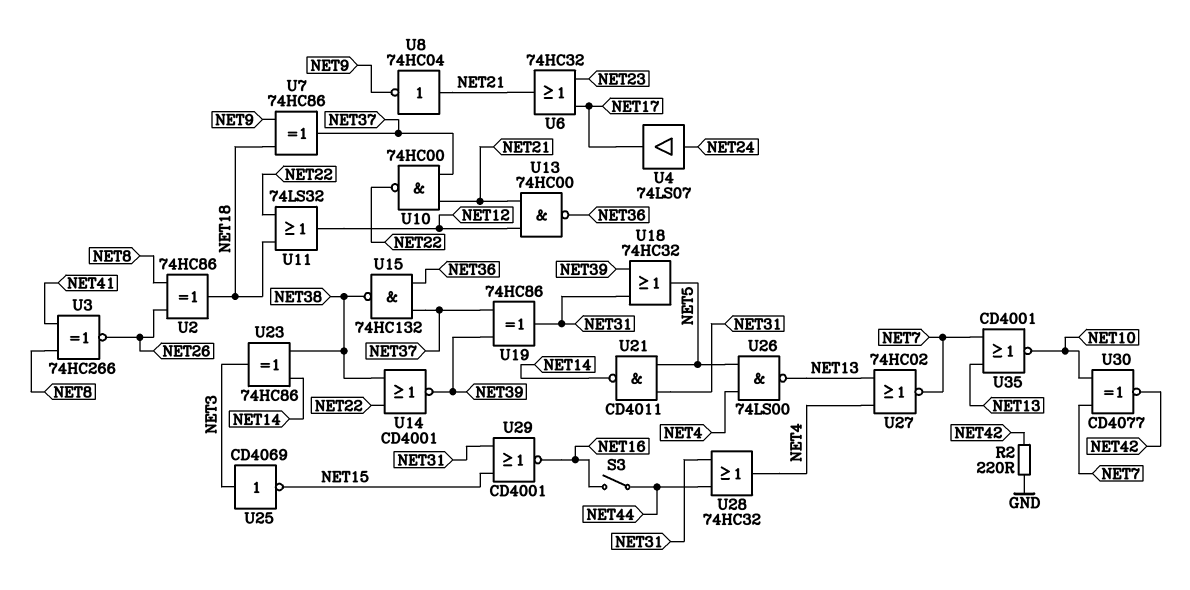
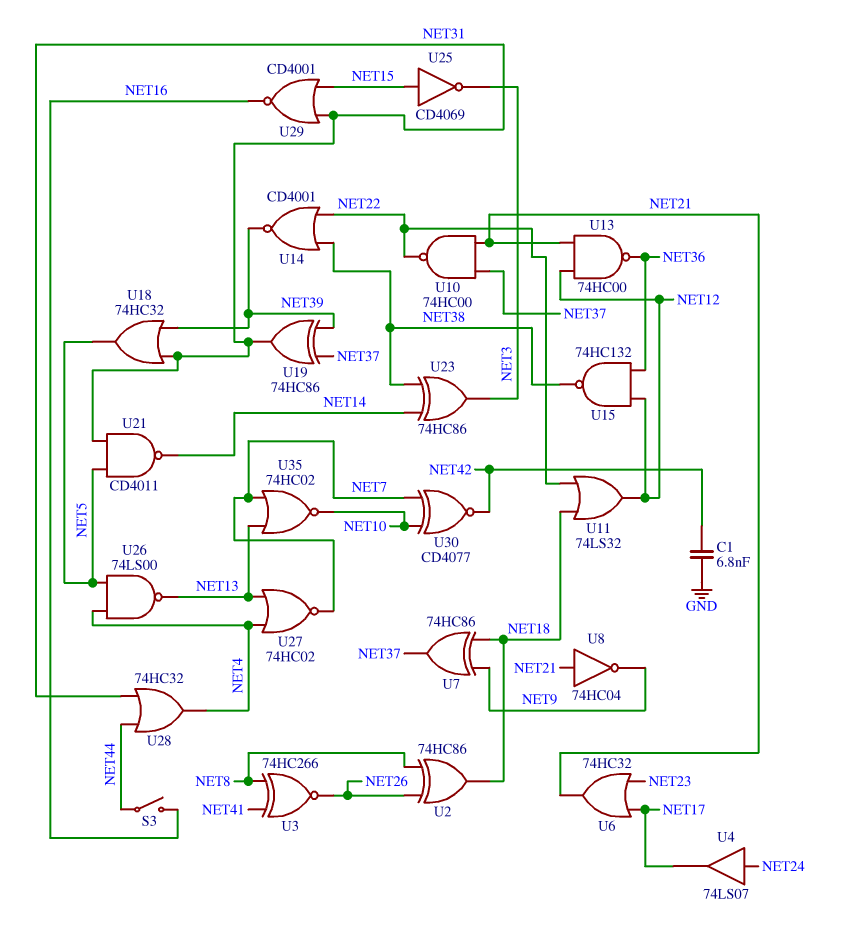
C1: none -> 6.8nF (GND, NET42)
R2: 220 (GND, NET42) -> none
U15: NAND 74HC132 (in NET36, in NET37, out NET38) -> NAND 74HC132 (in NET12, in NET36, out NET38)
U25: NOT CD4069 (in NET3, out NET15) -> NOT CD4069 (in NET15, out NET3)
U35: NOR CD4001 (in NET7, in NET13, out NET10) -> NOR 74HC02 (in NET7, in NET13, out NET10)

